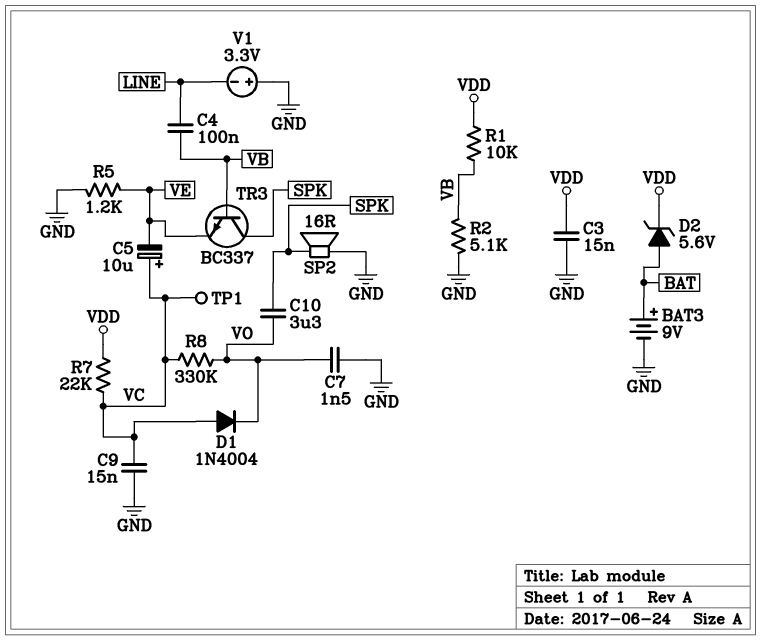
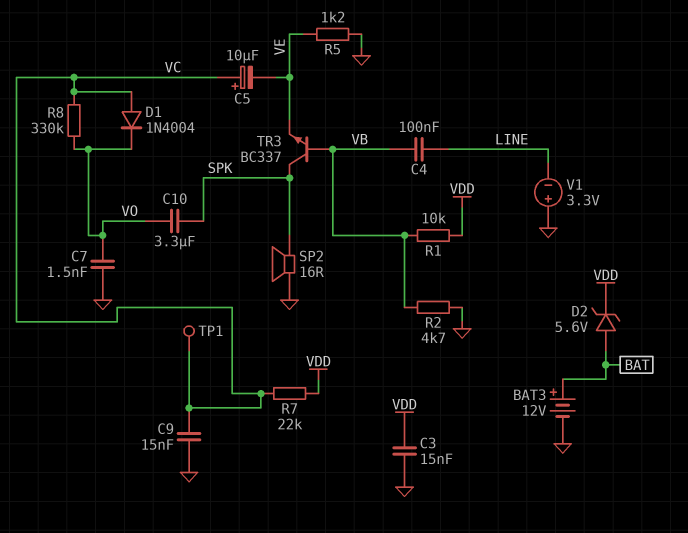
BAT3: 9V (plus BAT, minus GND) -> 12V (plus BAT, minus GND)
R2: 5.1k (GND, VB) -> 4.7k (GND, VB)

